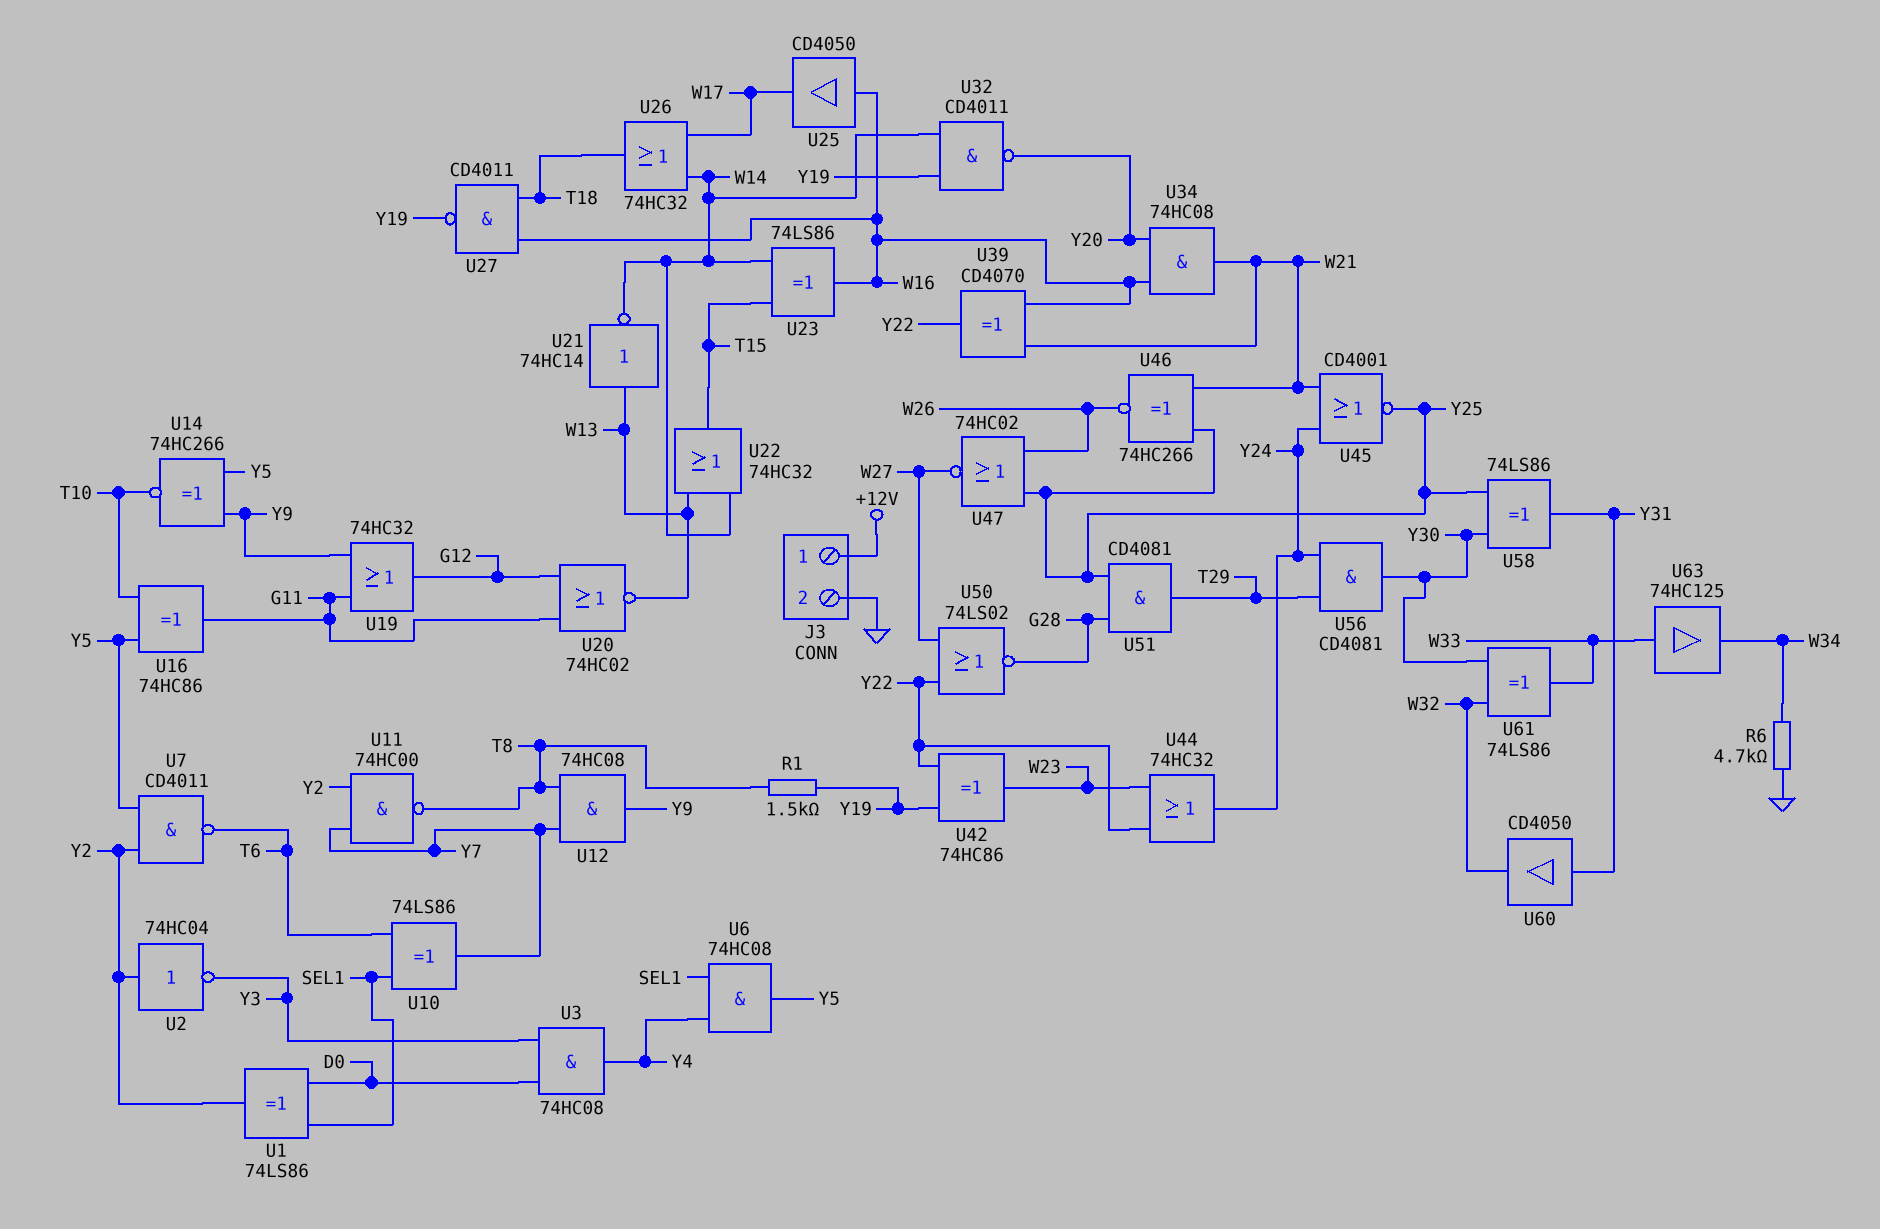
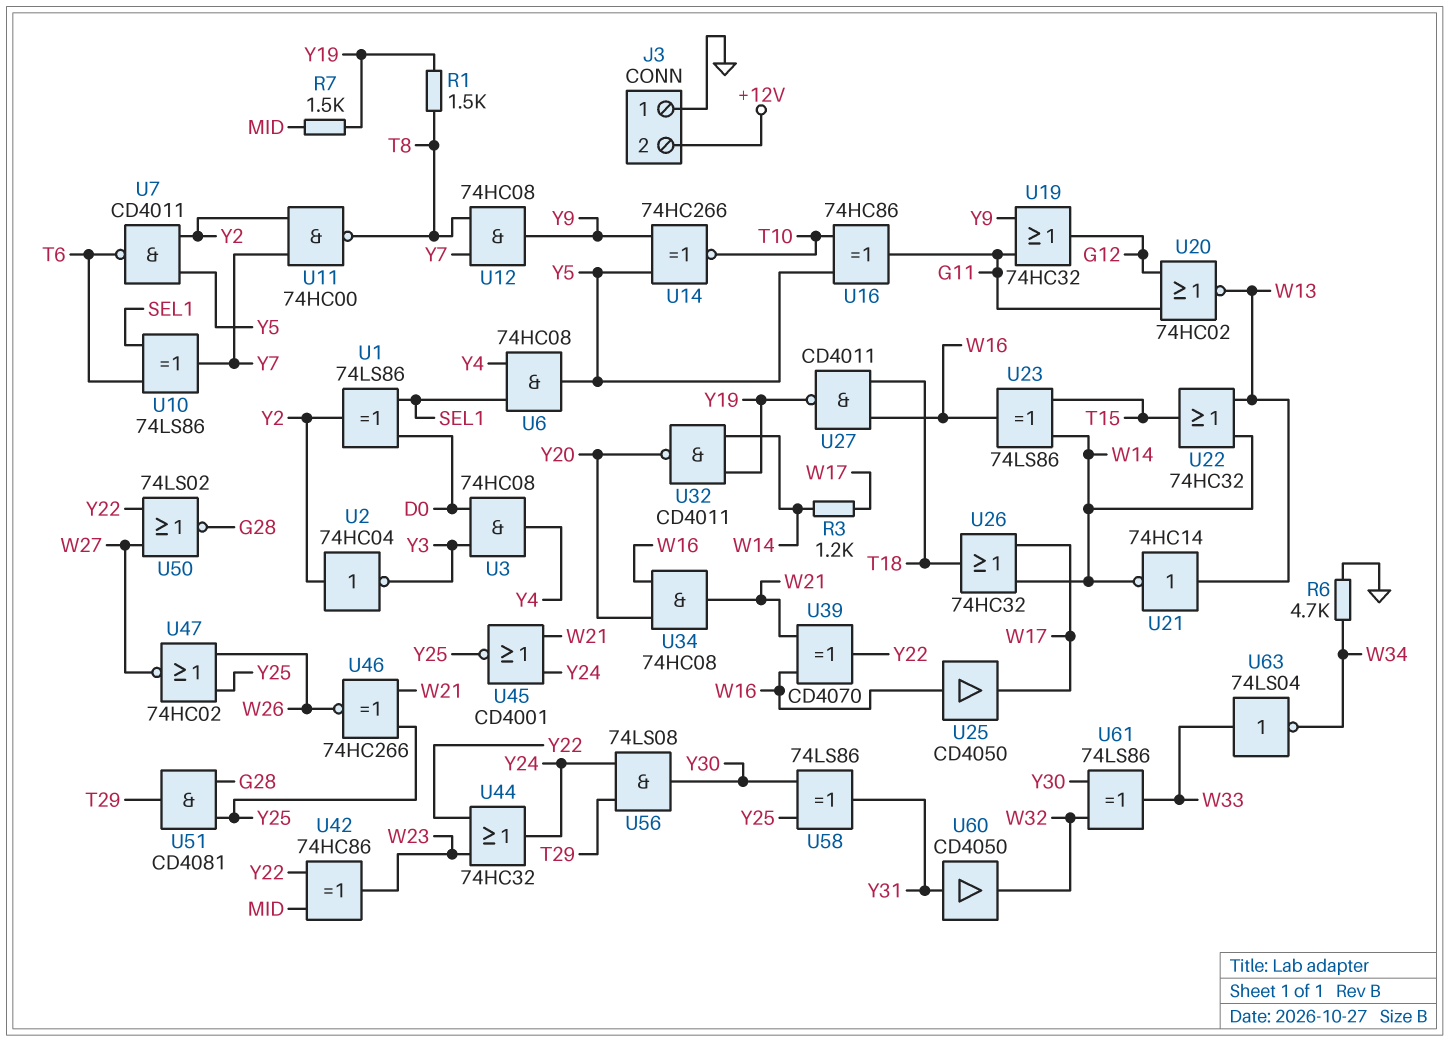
J3 pin 1: +12V -> GND
J3 pin 2: GND -> +12V
R3: none -> 1.2k (W14, W17)
R7: none -> 1.5k (MID, Y19)
U42: XOR 74HC86 (in Y19, in Y22, out W23) -> XOR 74HC86 (in MID, in Y22, out W23)
U56: AND CD4081 (in T29, in Y24, out Y30) -> AND 74LS08 (in T29, in Y24, out Y30)
U63: buffer 74HC125 (in W33, out W34) -> NOT 74LS04 (in W33, out W34)

